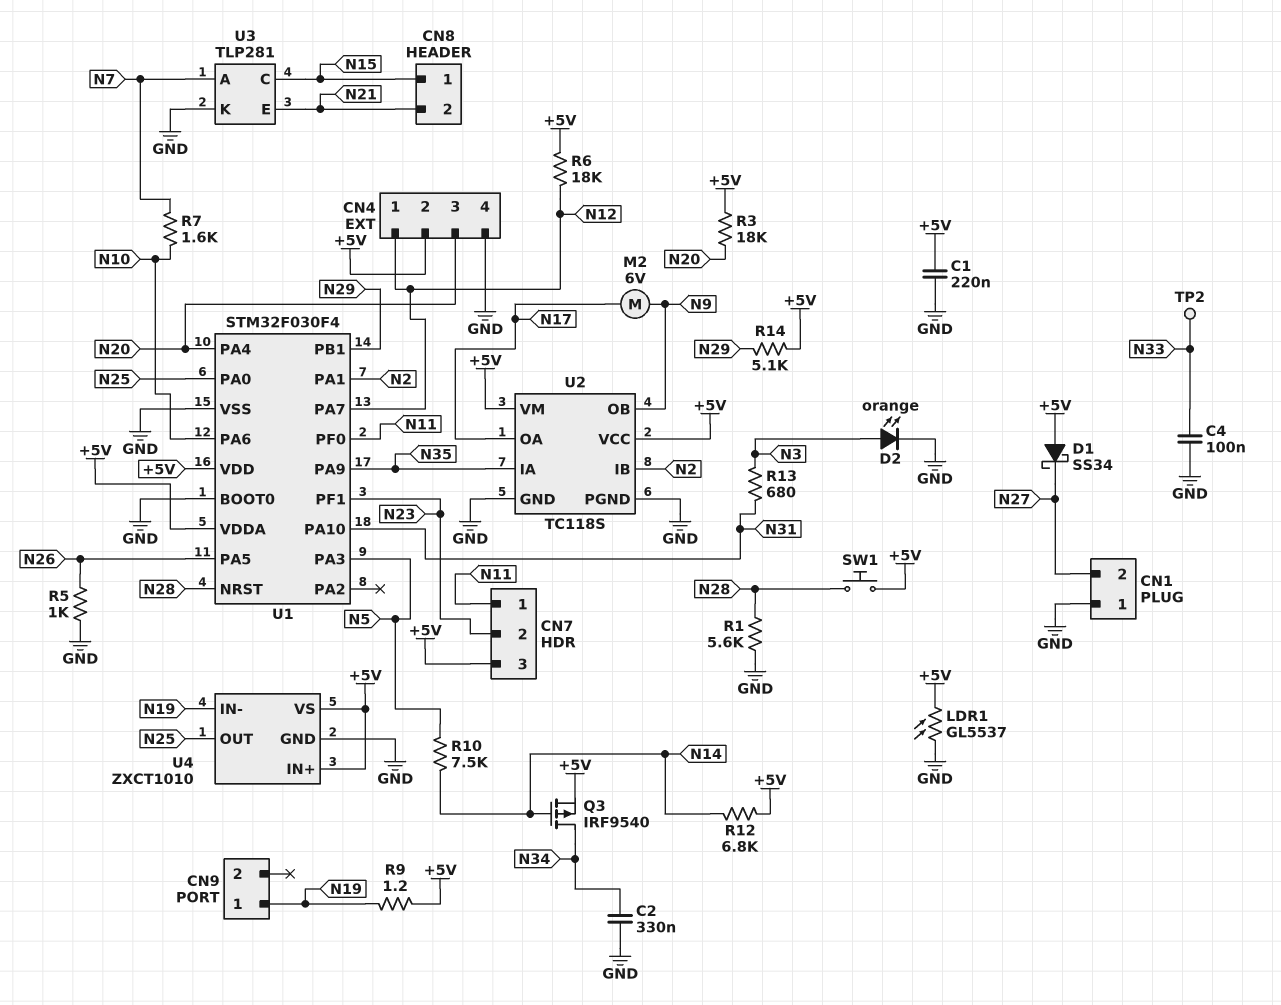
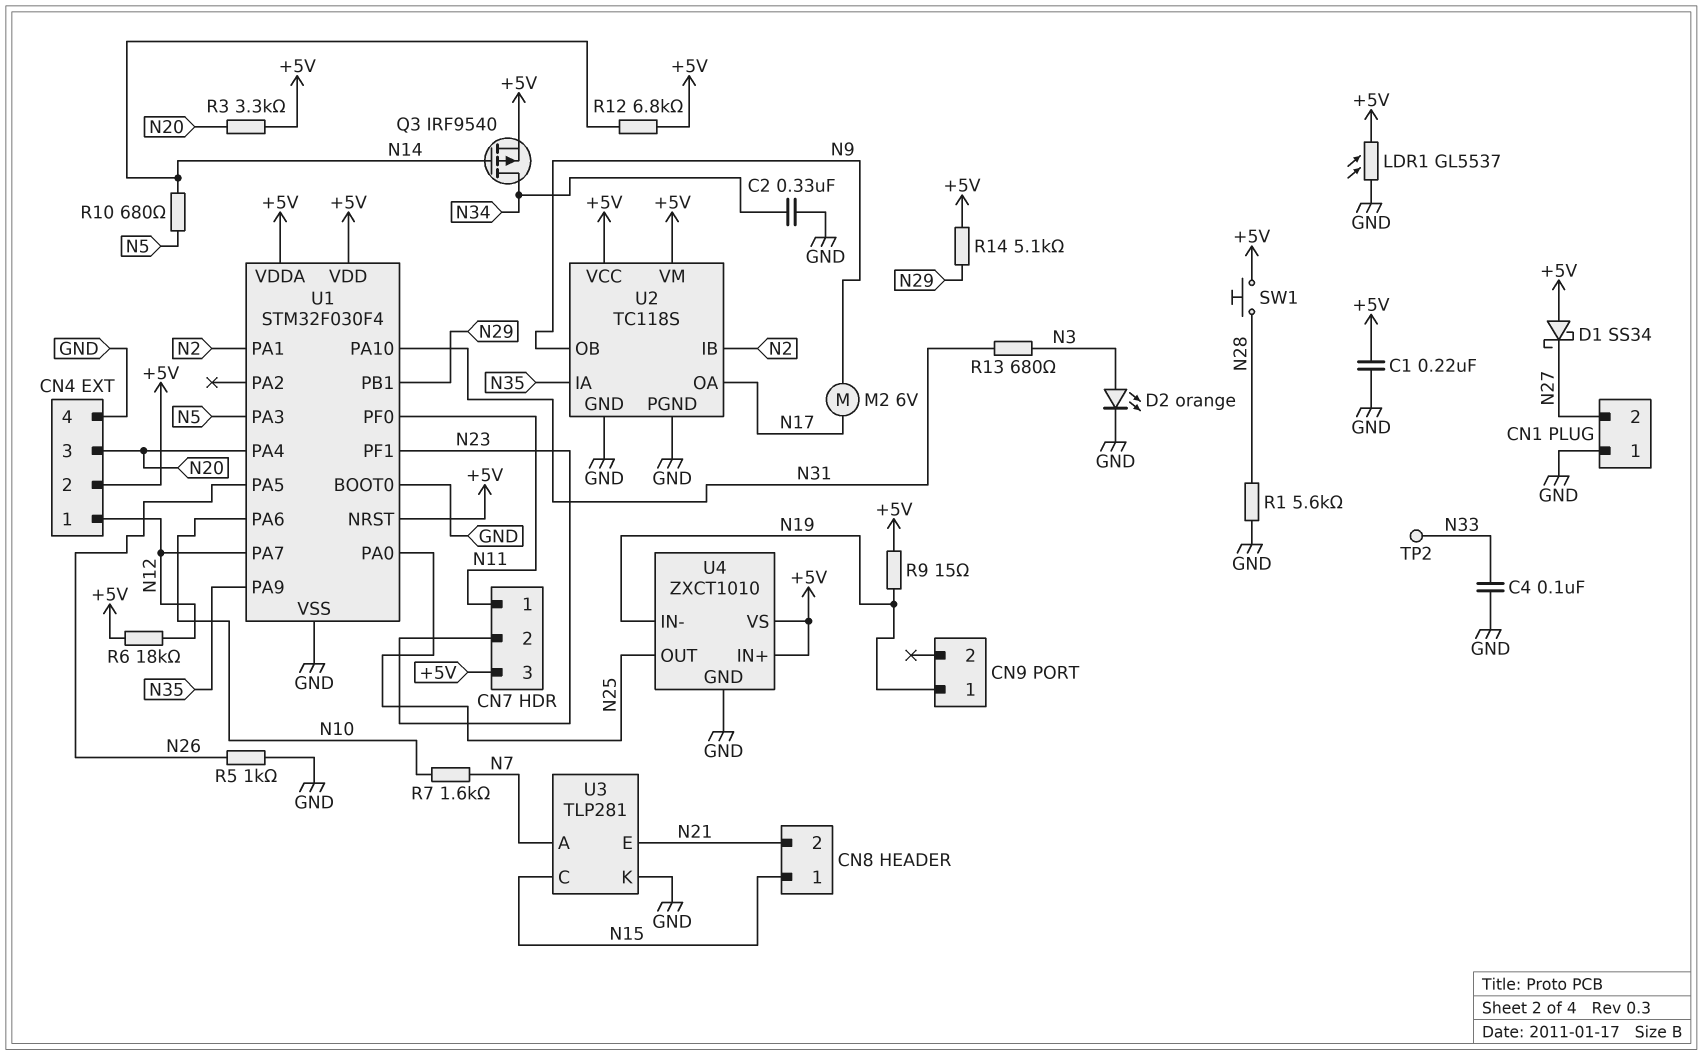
R3: 18k (+5V, N20) -> 3.3k (+5V, N20)
R9: 1.2 (+5V, N19) -> 15 (+5V, N19)
R10: 7.5k (N5, N14) -> 680 (N5, N14)
U1 pin NRST: N28 -> +5V

